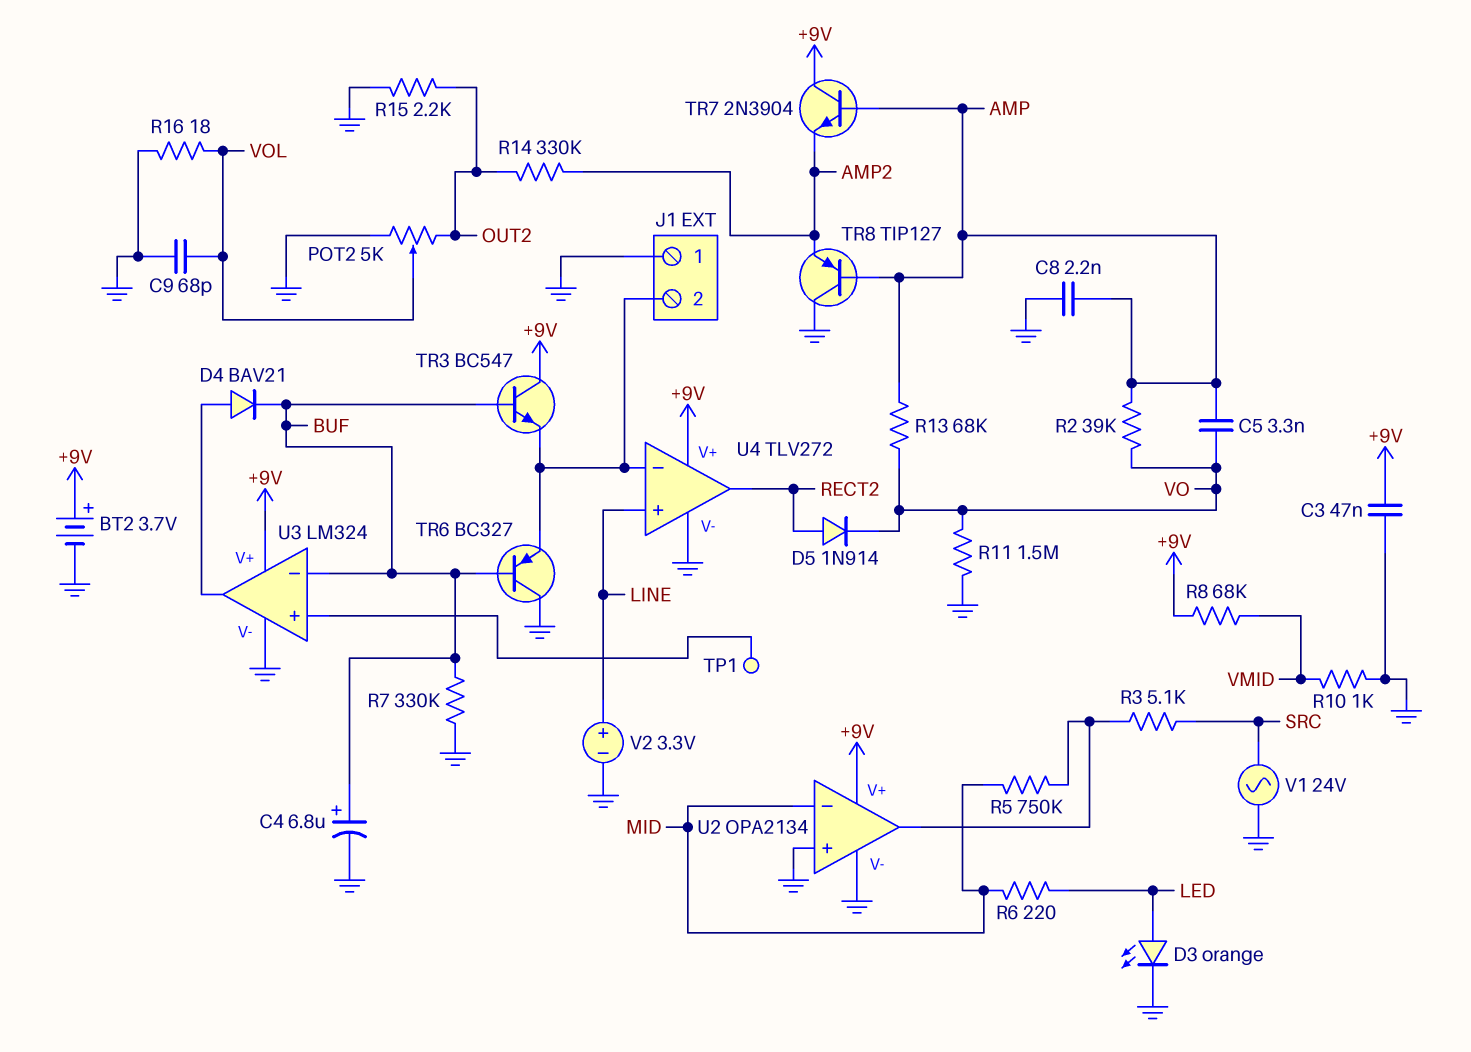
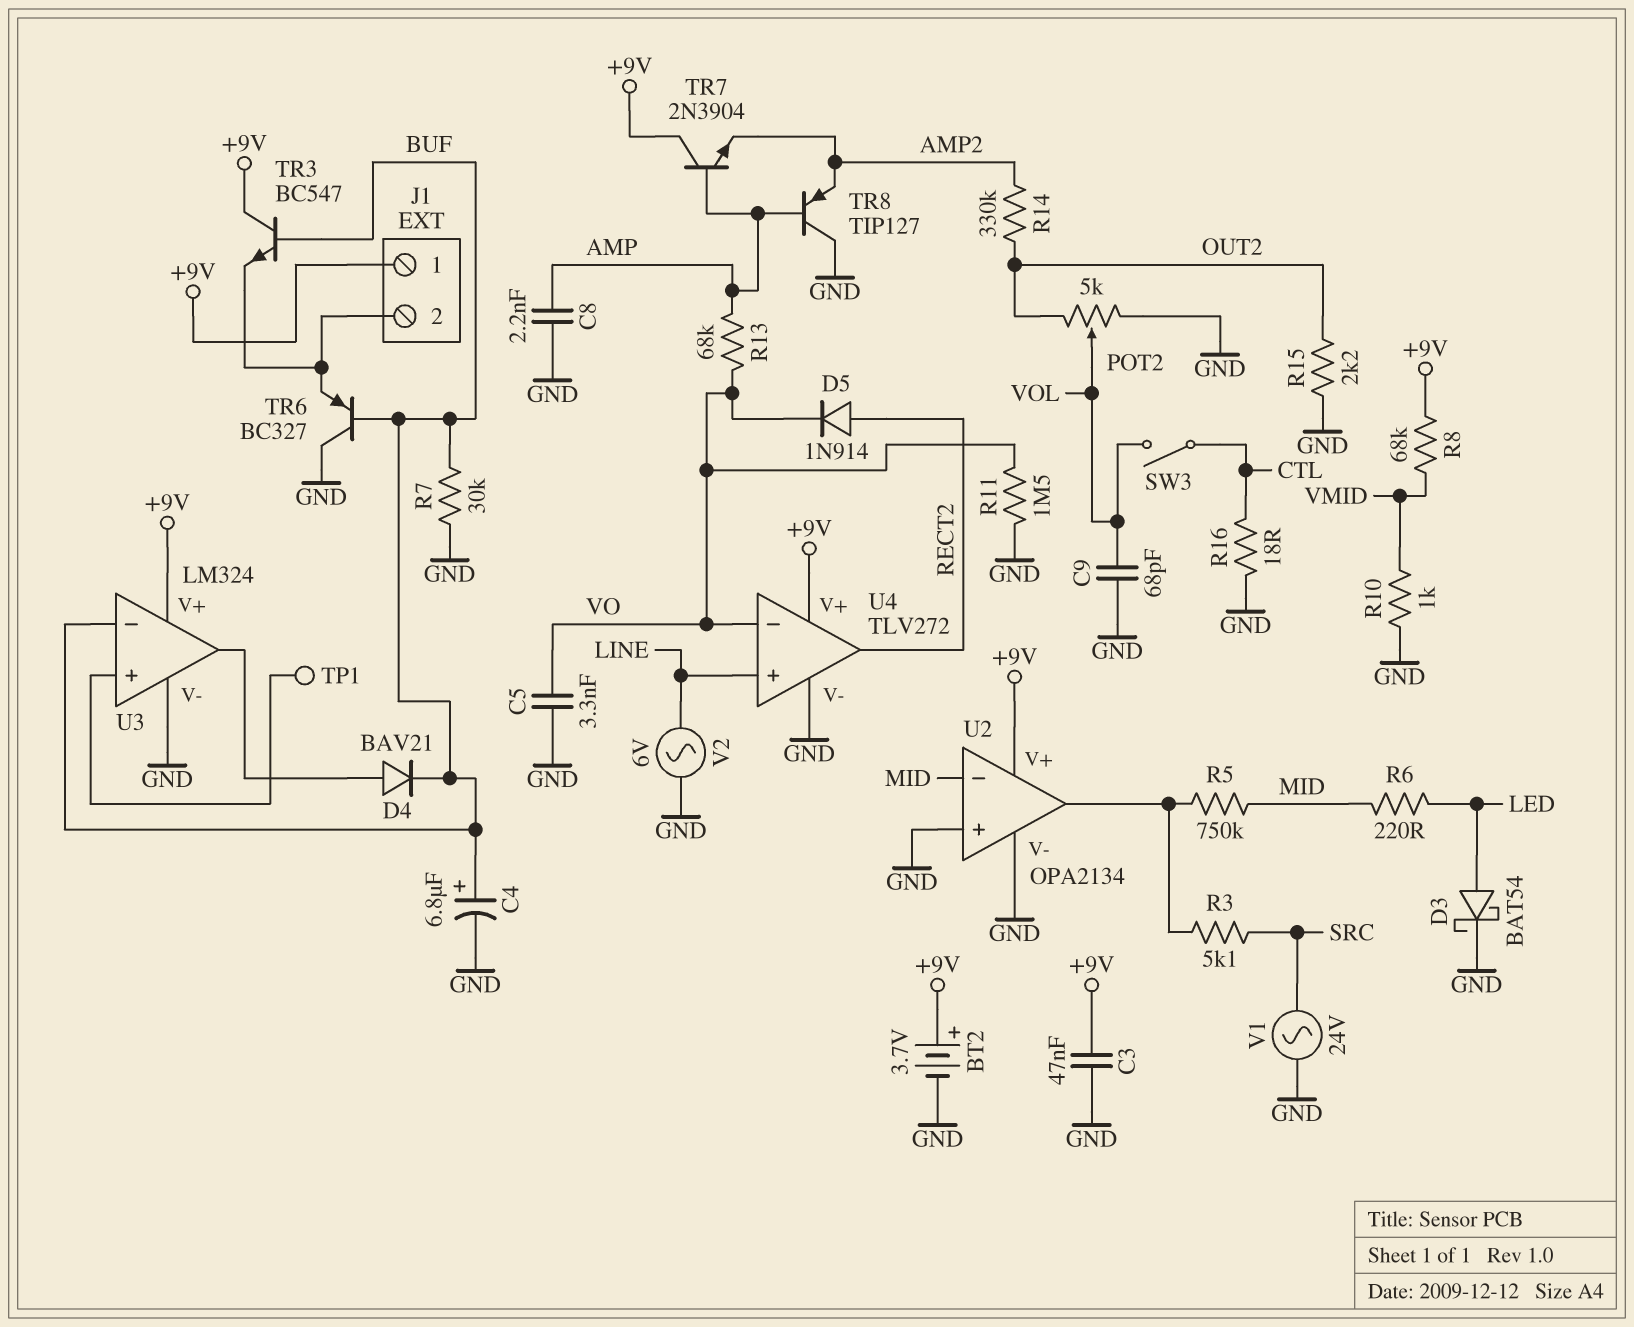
C5: 3.3nF (AMP, VO) -> 3.3nF (GND, VO)
D3: LED orange (A LED, K GND) -> schottky BAT54 (A LED, K GND)
J1 pin 1: GND -> +9V
R2: 39k (AMP, VO) -> none
R7: 330k (BUF, GND) -> 30k (BUF, GND)
R16: 18 (GND, VOL) -> 18 (CTL, GND)
SW3: none -> switch (CTL, VOL)
U4 pin in-: J1/2 -> VO
V2: 3.3V (plus LINE, minus GND) -> AC 6V (GND, LINE)

